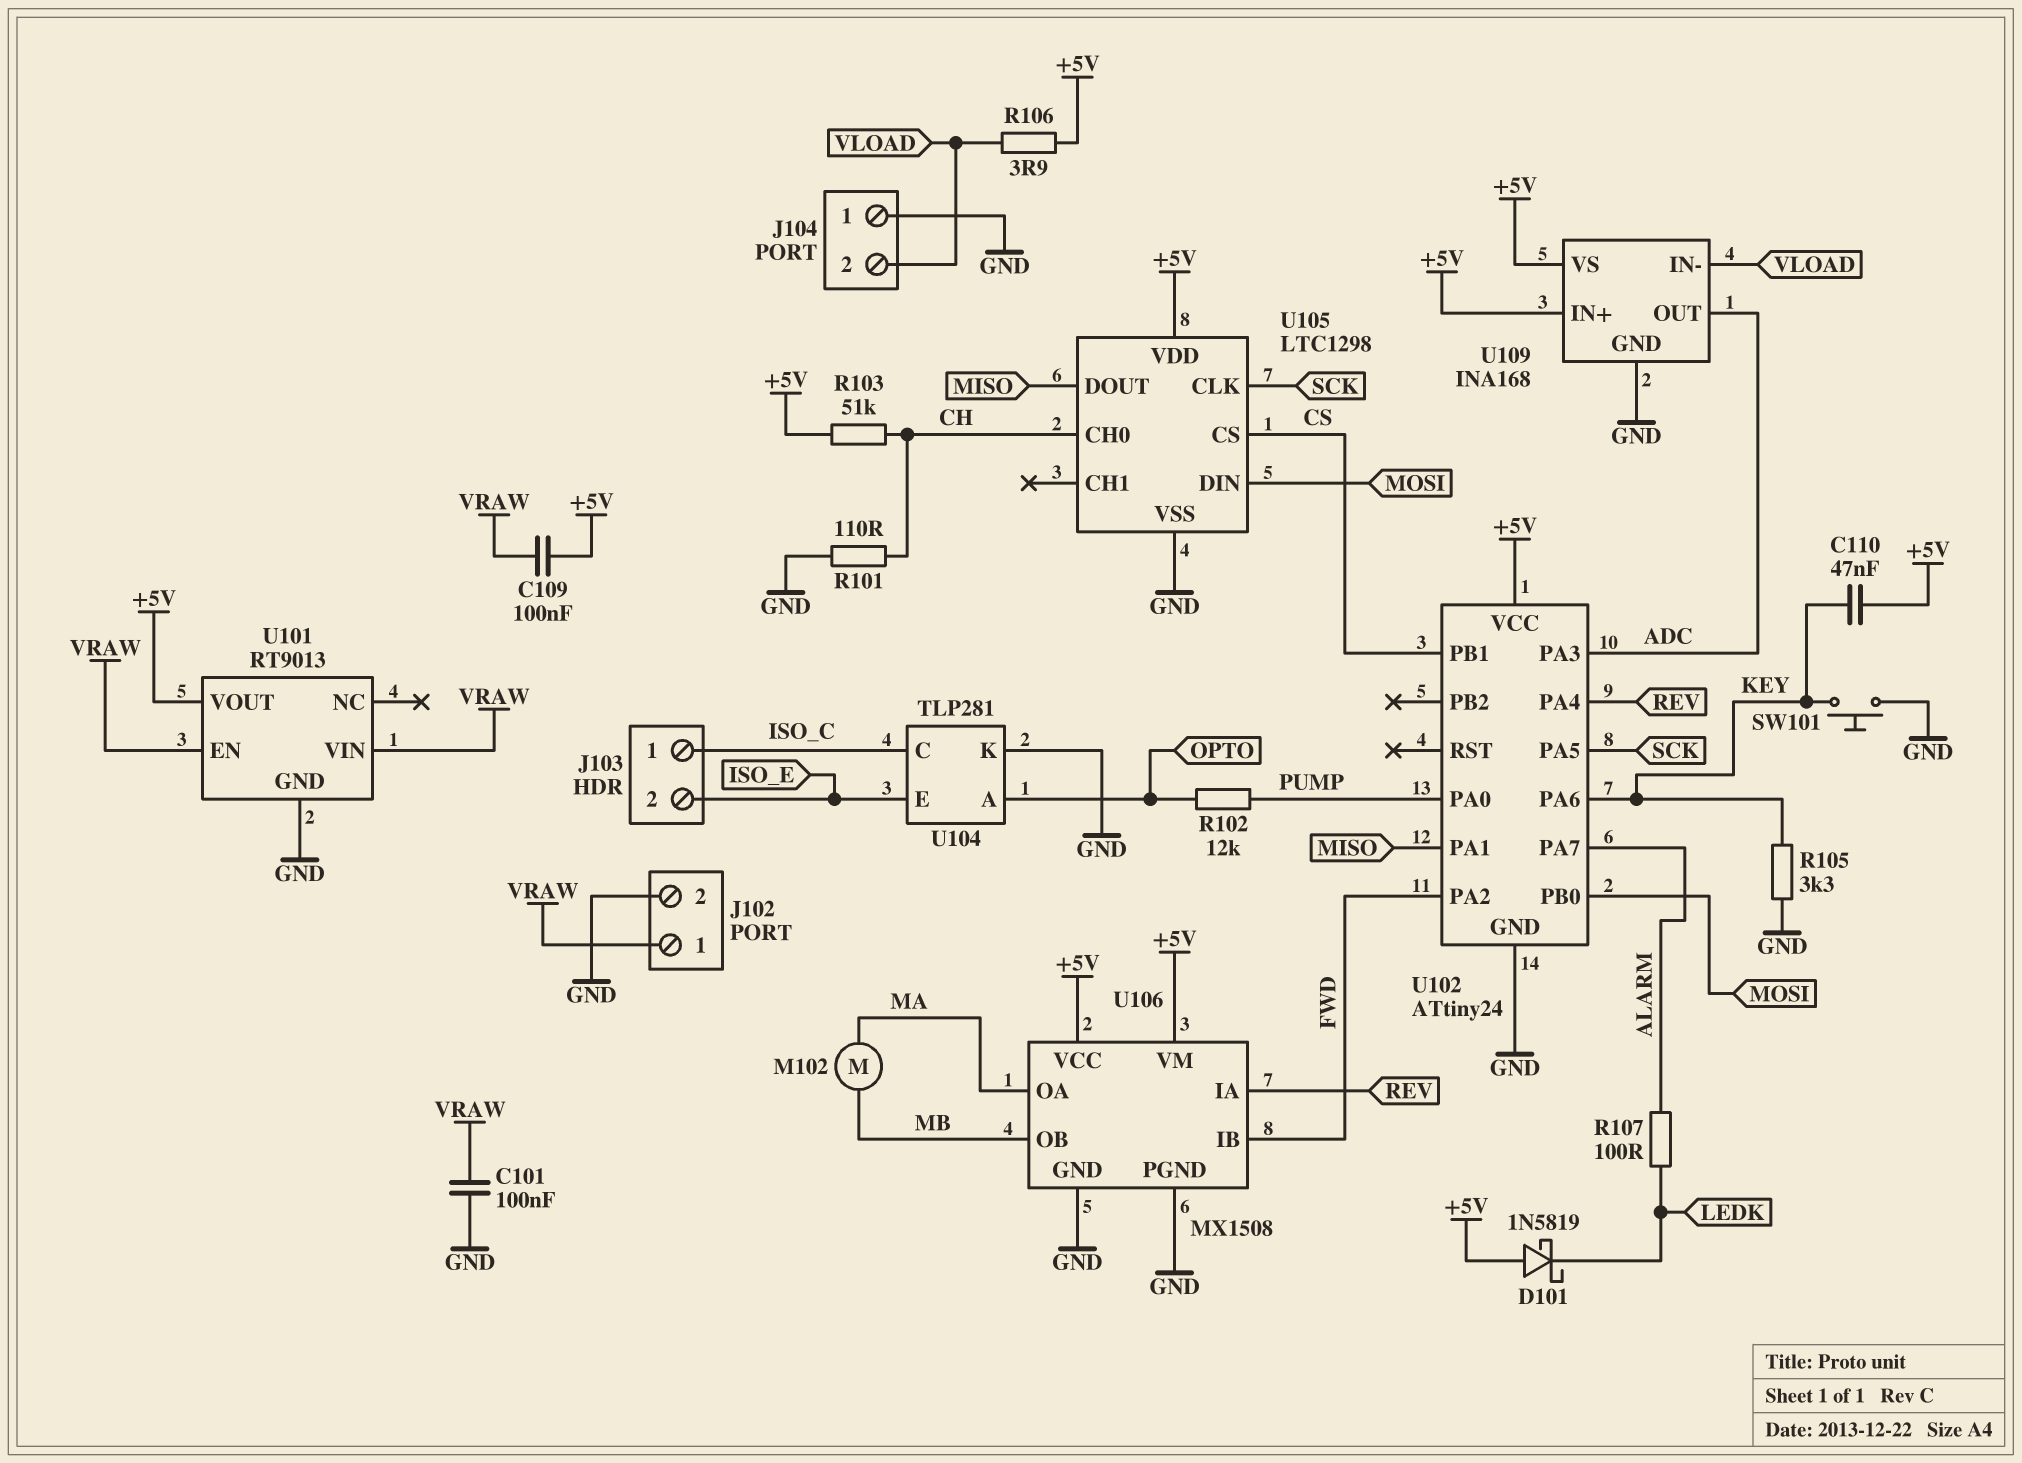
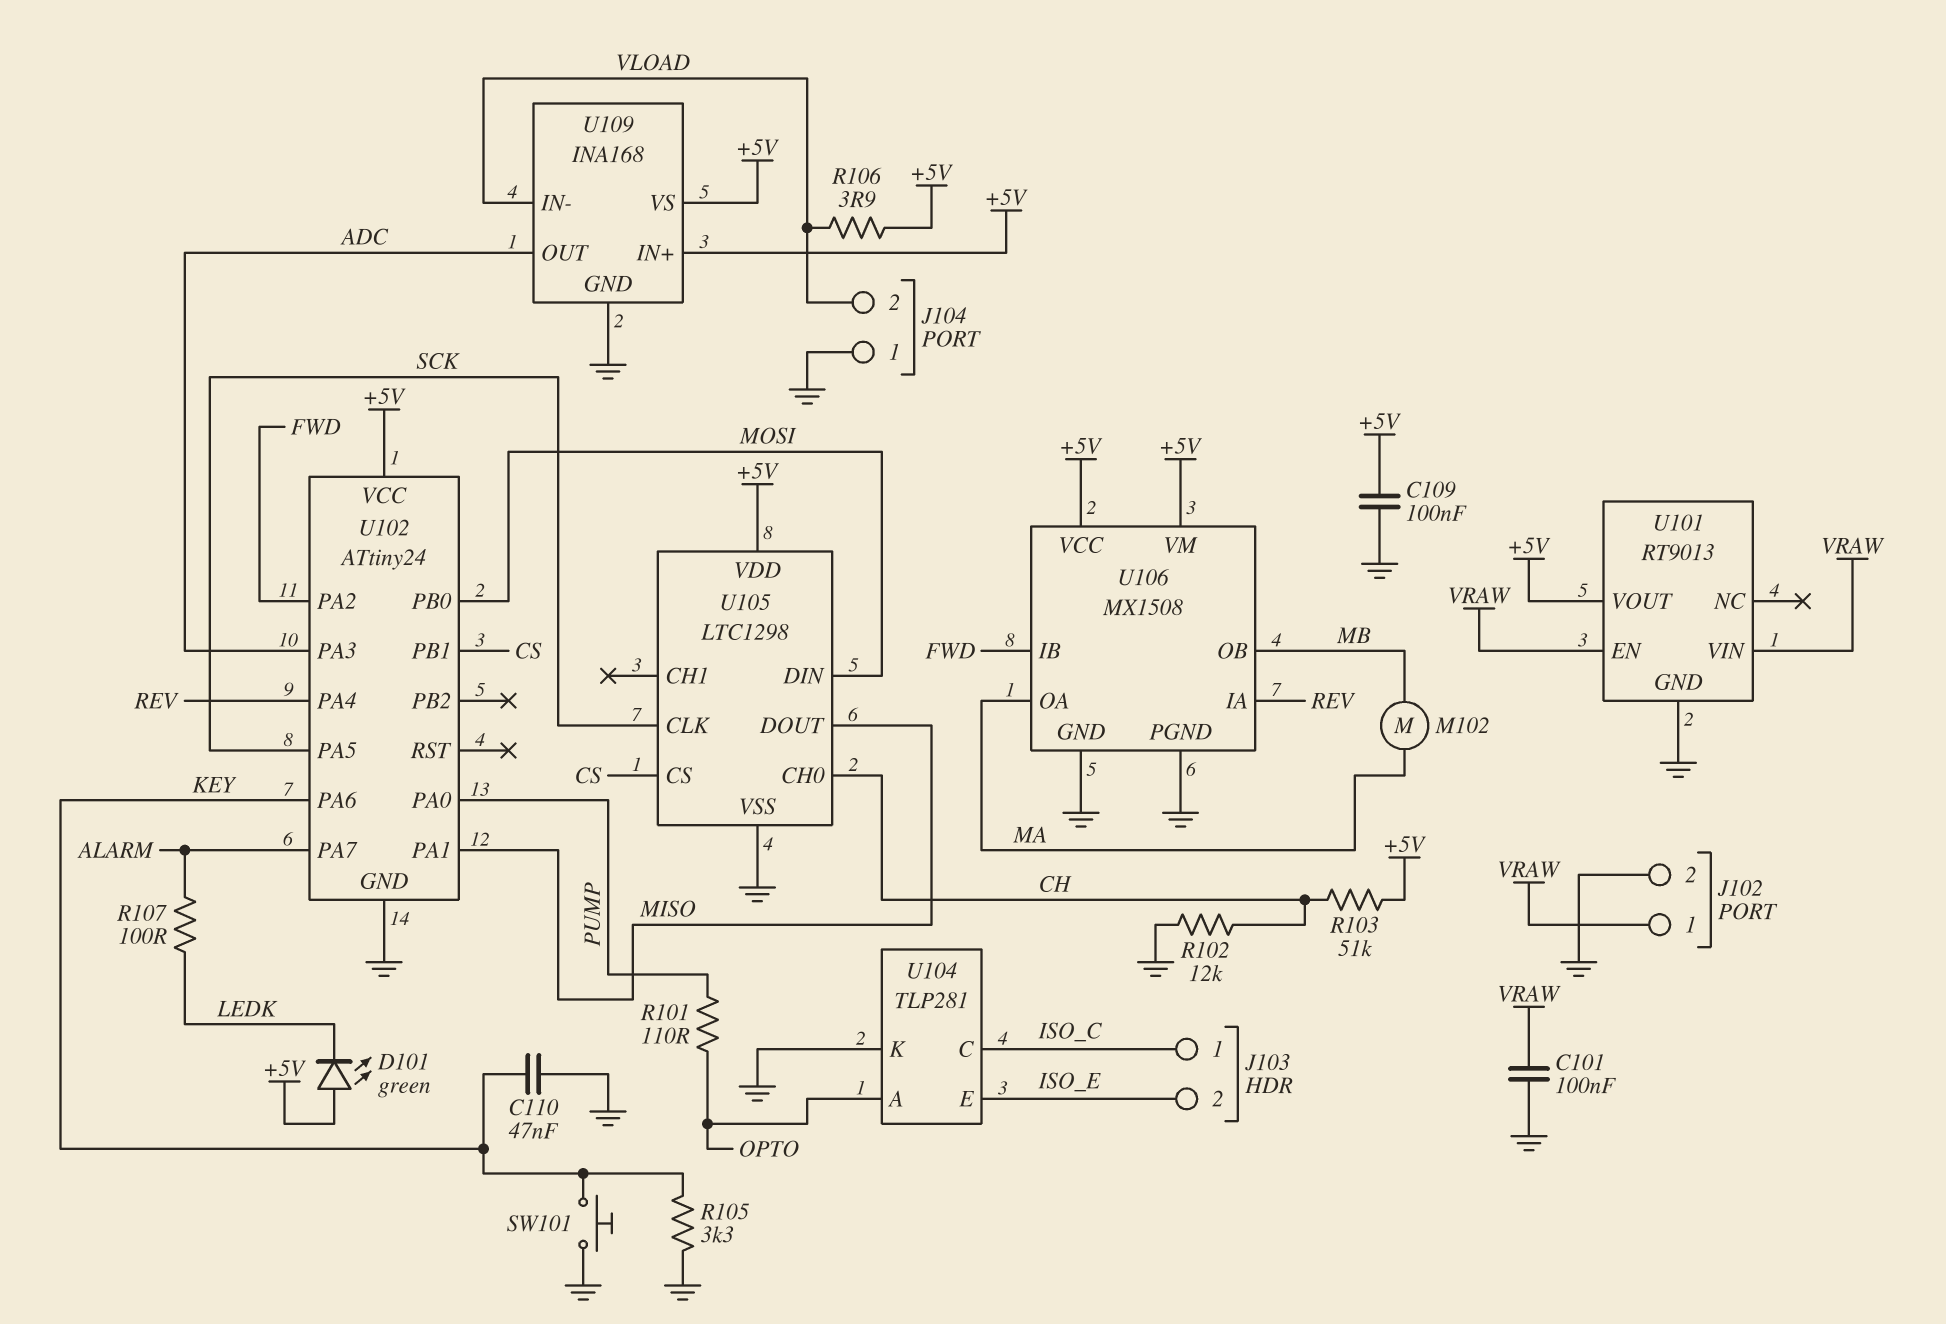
C109: 100nF (+5V, VRAW) -> 100nF (+5V, GND)
C110: 47nF (+5V, KEY) -> 47nF (GND, KEY)
D101: schottky 1N5819 (A +5V, K LEDK) -> LED green (A +5V, K LEDK)
R101: 110 (CH, GND) -> 110 (OPTO, PUMP)
R102: 12k (OPTO, PUMP) -> 12k (CH, GND)

